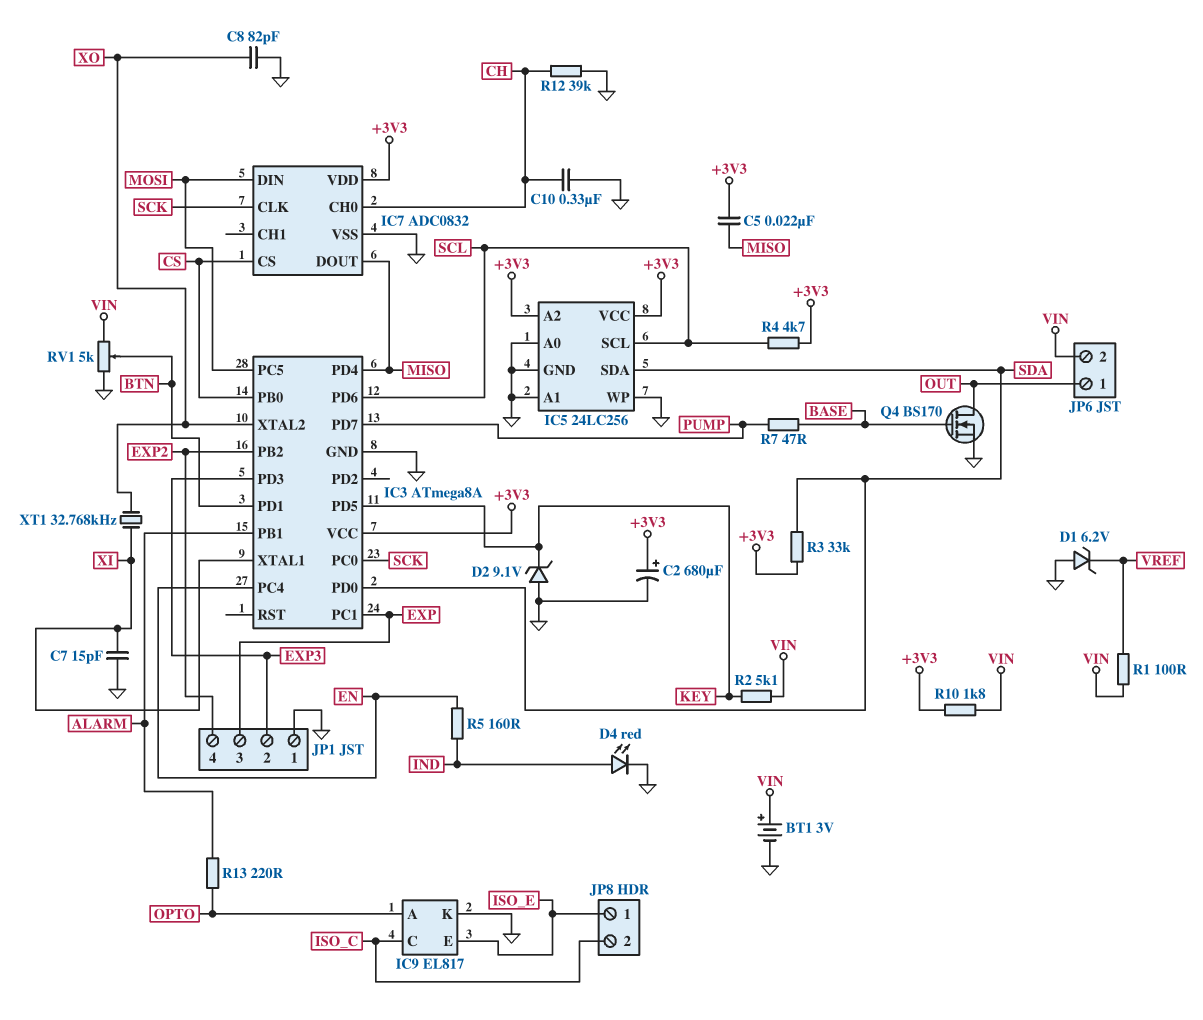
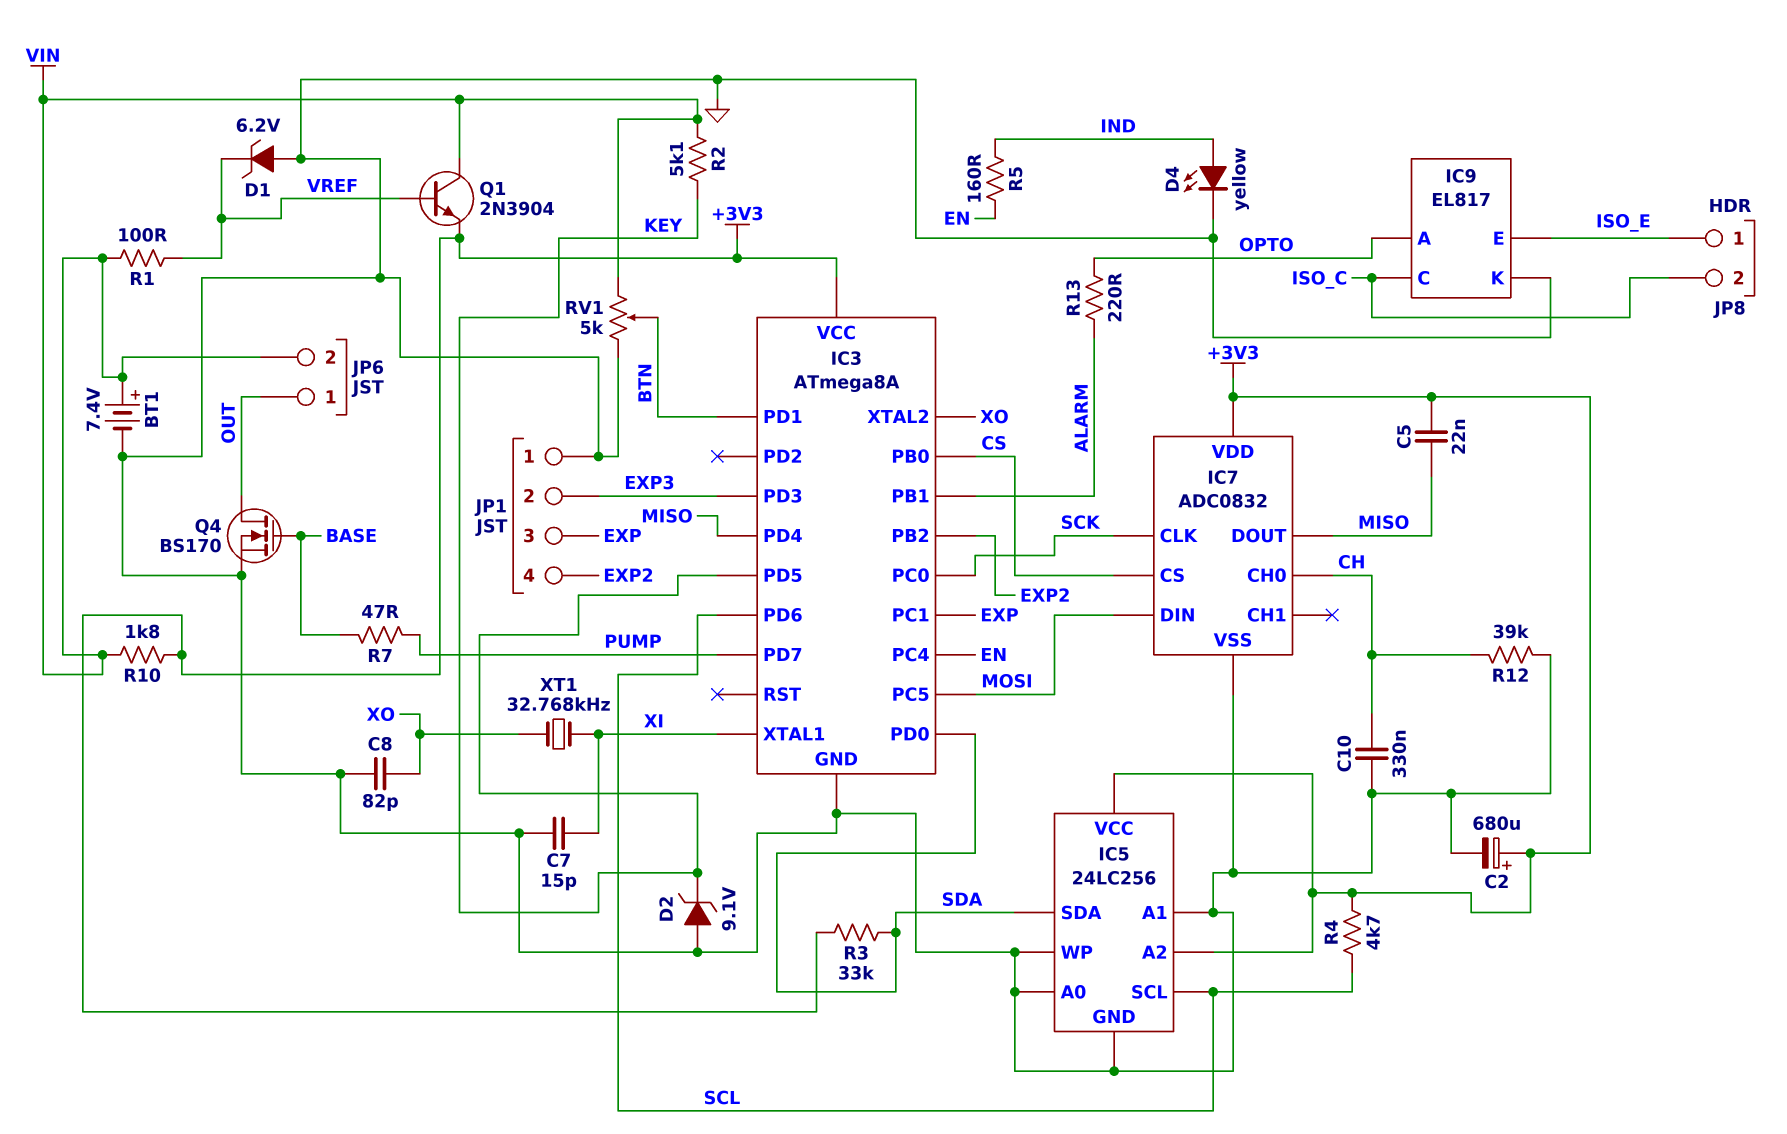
BT1: 3V (plus VIN, minus GND) -> 7.4V (plus VIN, minus GND)
D4: LED red (A IND, K GND) -> LED yellow (A IND, K GND)
Q1: none -> NPN 2N3904 (B VREF, C VIN, E +3V3)

